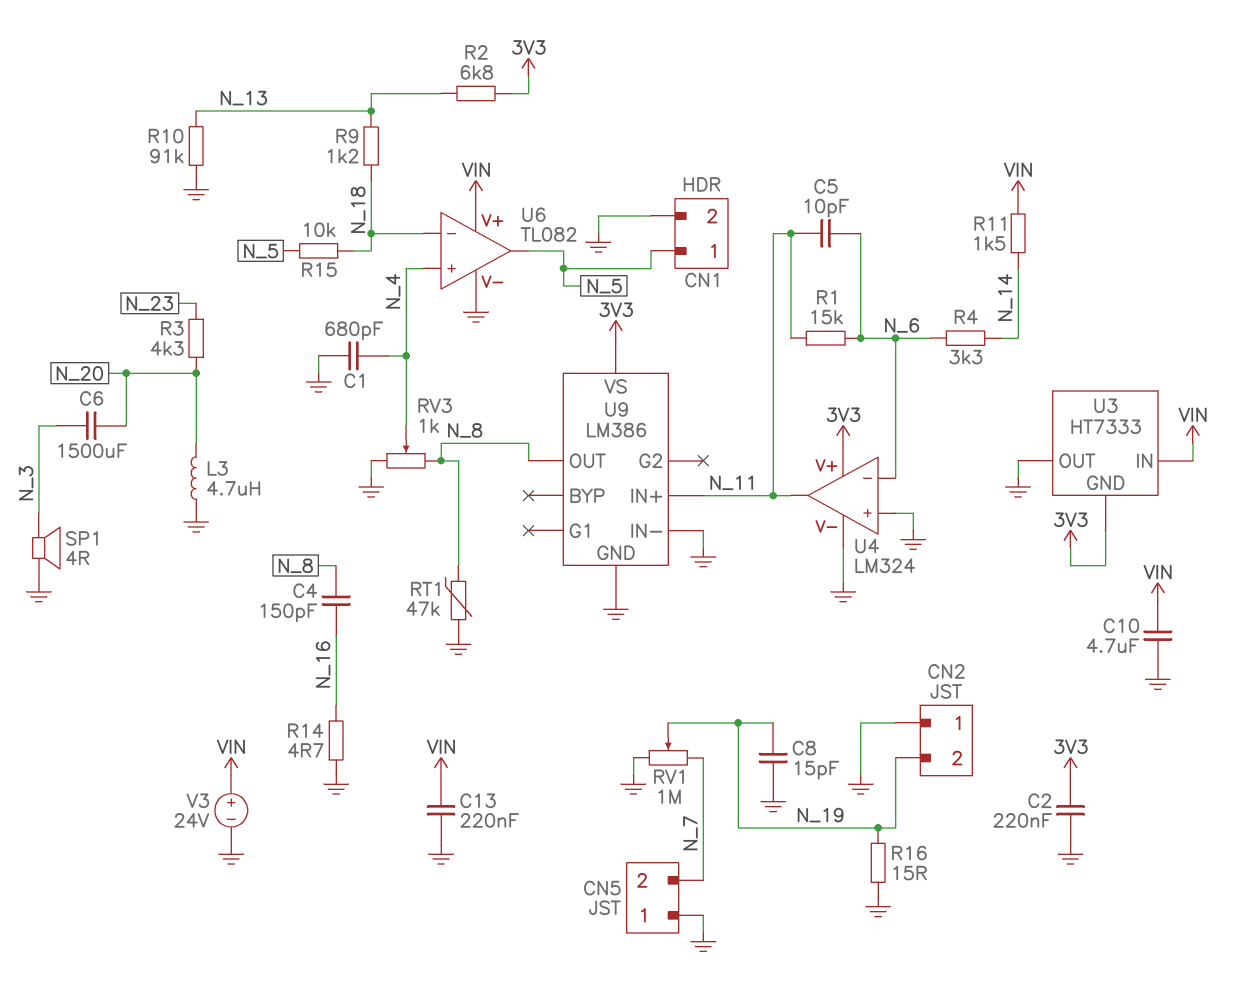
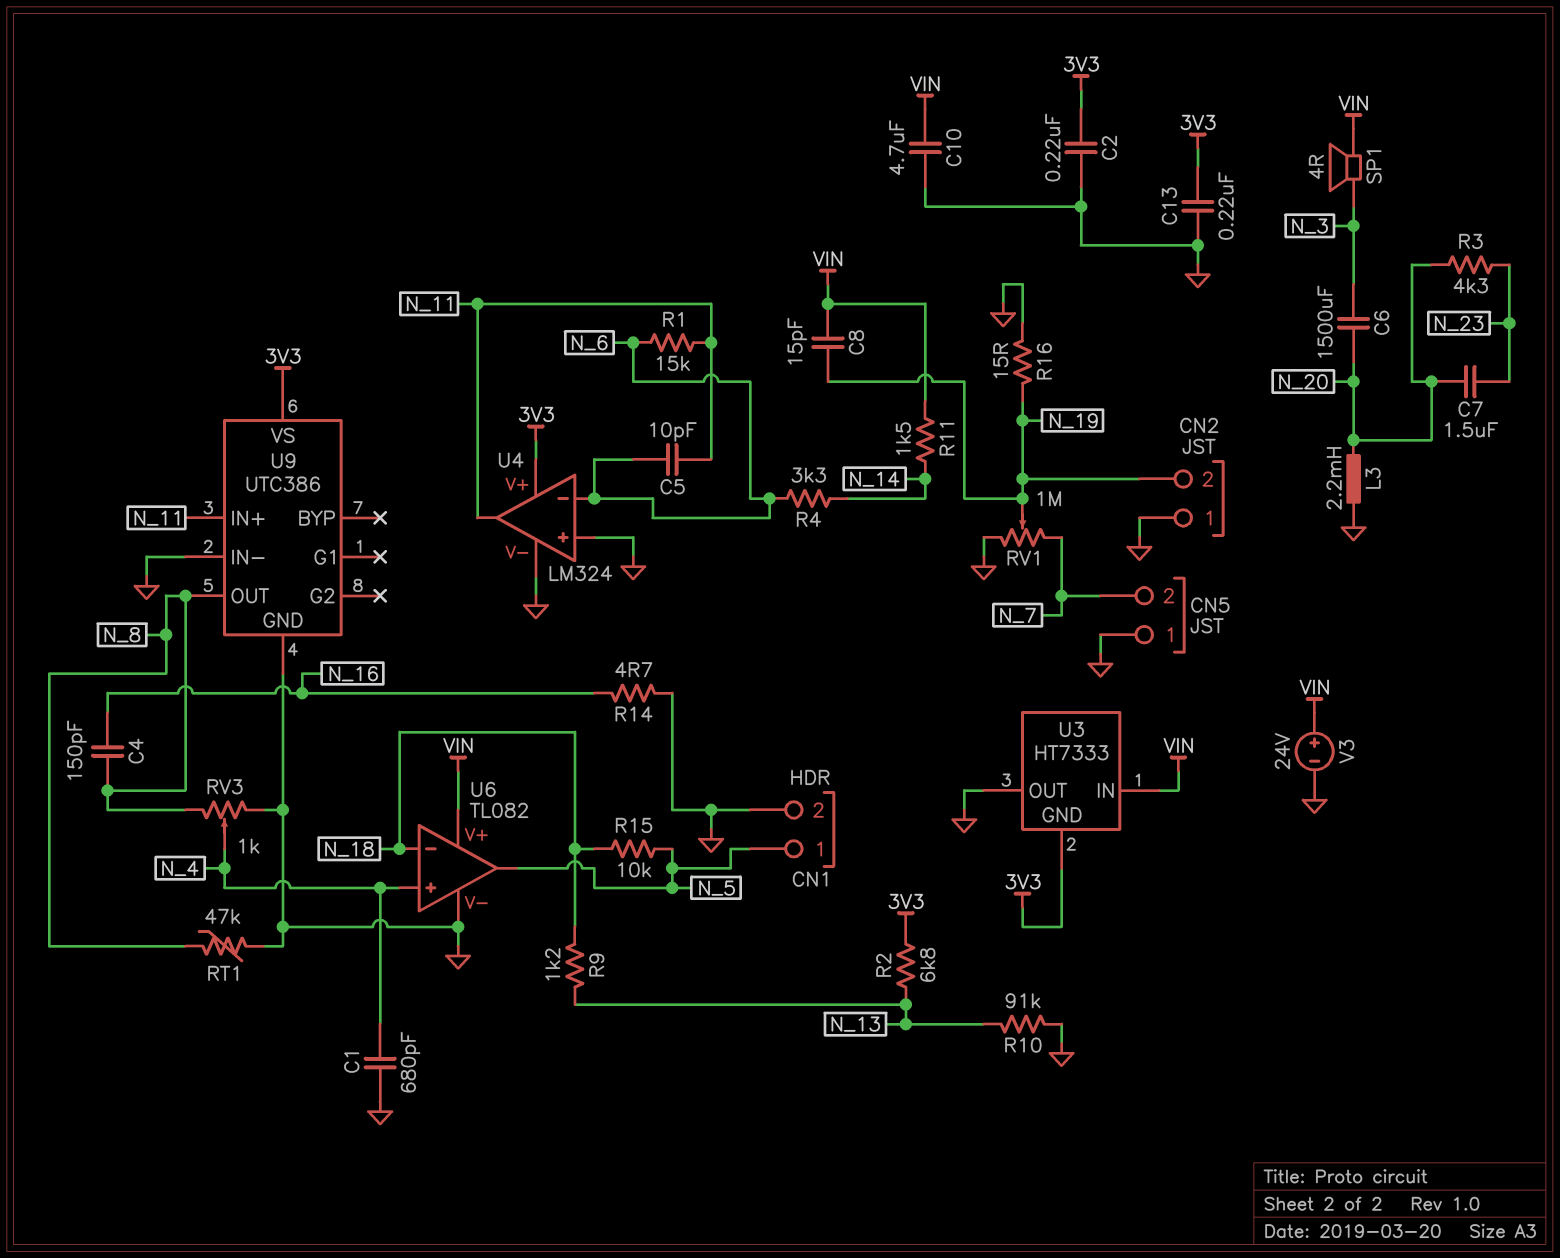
C7: none -> 1.5uF (N_20, N_23)
C8: 15pF (GND, N_19) -> 15pF (N_19, VIN)
C13: 220nF (GND, VIN) -> 220nF (3V3, GND)
L3: 4.7uH (GND, N_20) -> 2.2mH (GND, N_20)
SP1: speaker 4R (GND, N_3) -> speaker 4R (N_3, VIN)
U9: LM386 -> UTC386

